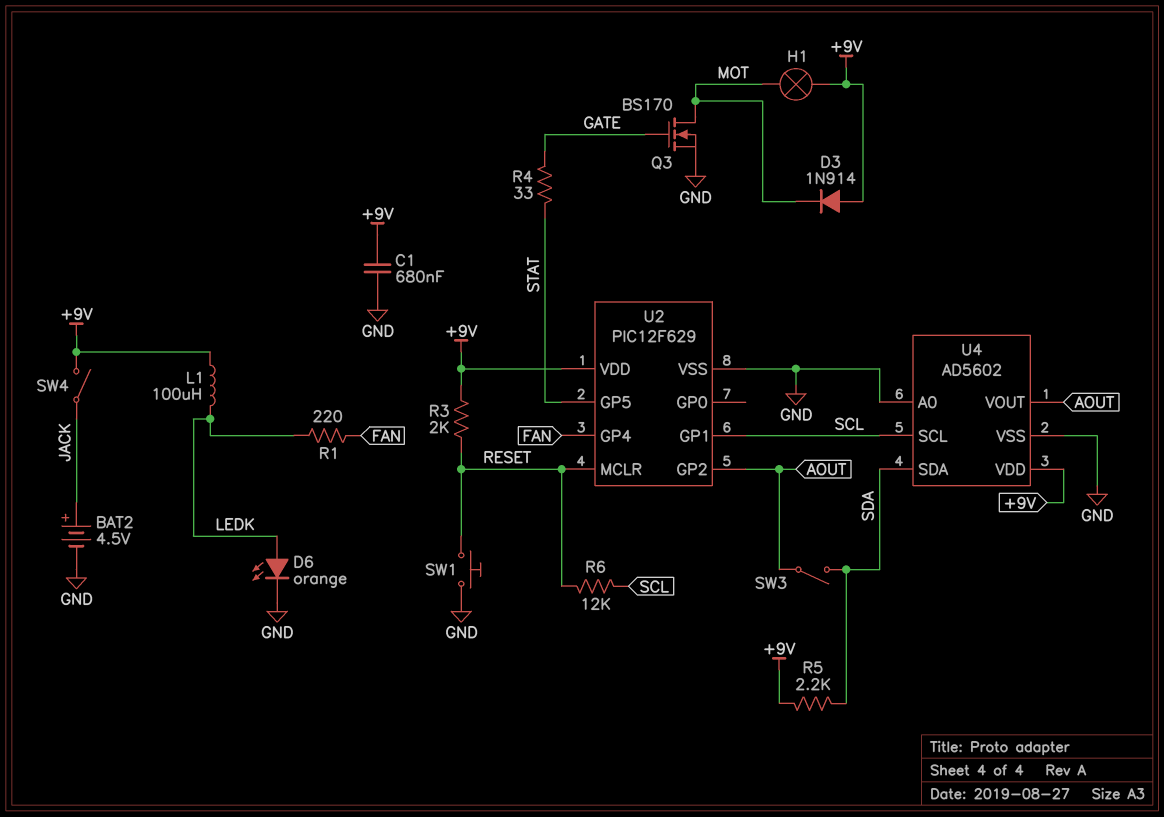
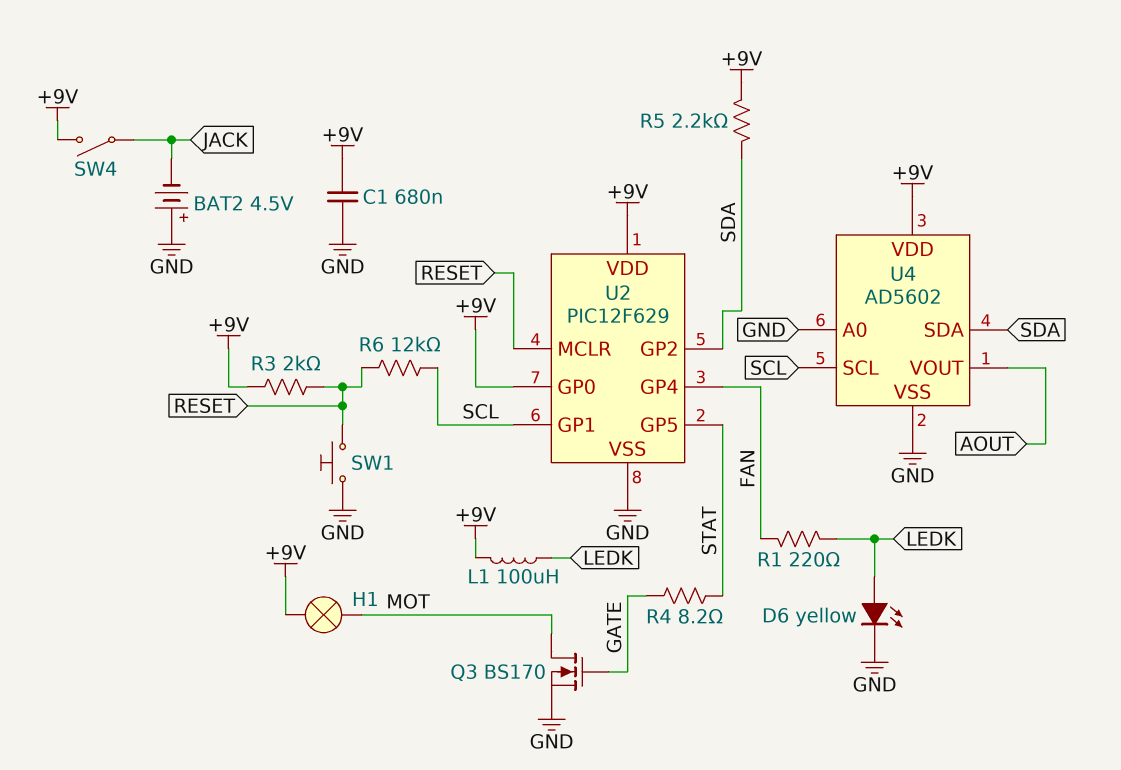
BAT2: 4.5V (plus JACK, minus GND) -> 4.5V (plus GND, minus JACK)
D3: diode 1N914 (A +9V, K MOT) -> none
D6: LED orange (A LEDK, K GND) -> LED yellow (A LEDK, K GND)
R4: 33 (GATE, STAT) -> 8.2 (GATE, STAT)
SW3: switch (AOUT, SDA) -> none
U2 pin GP0: none -> +9V
U2 pin GP2: AOUT -> SDA

